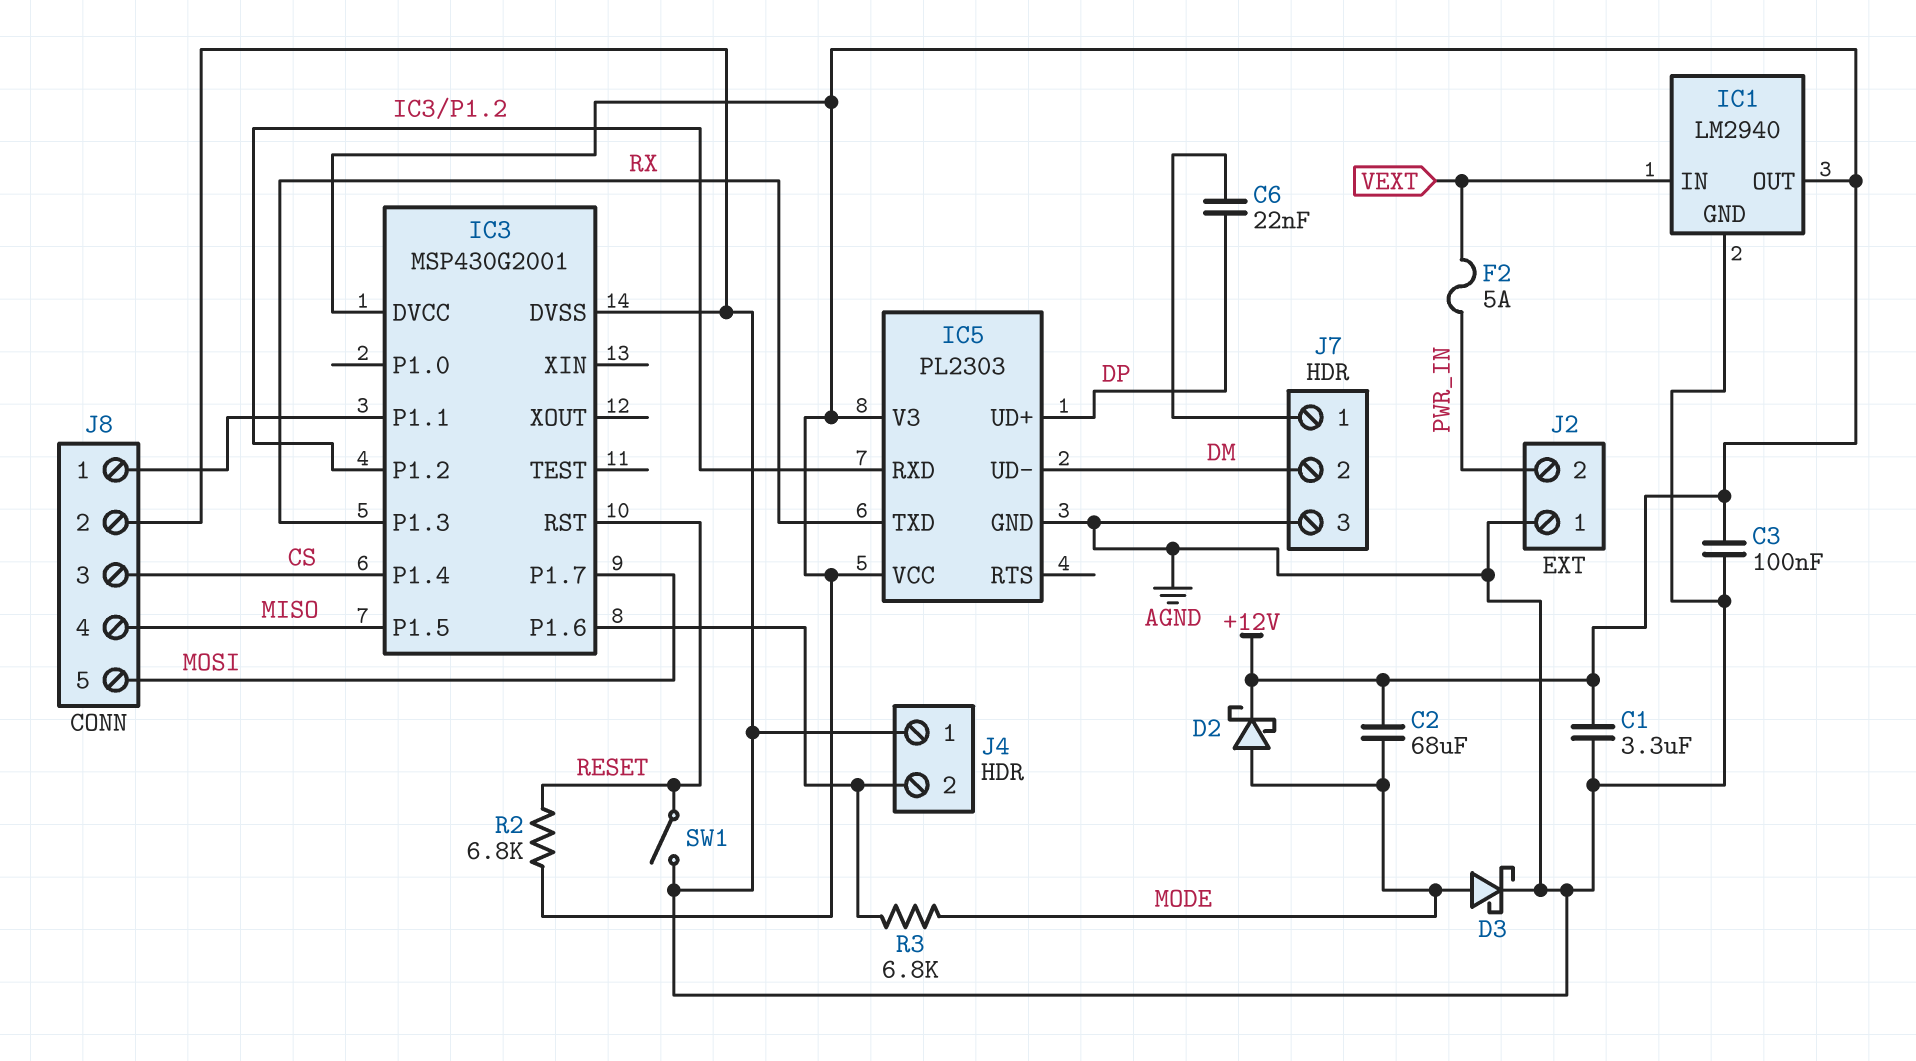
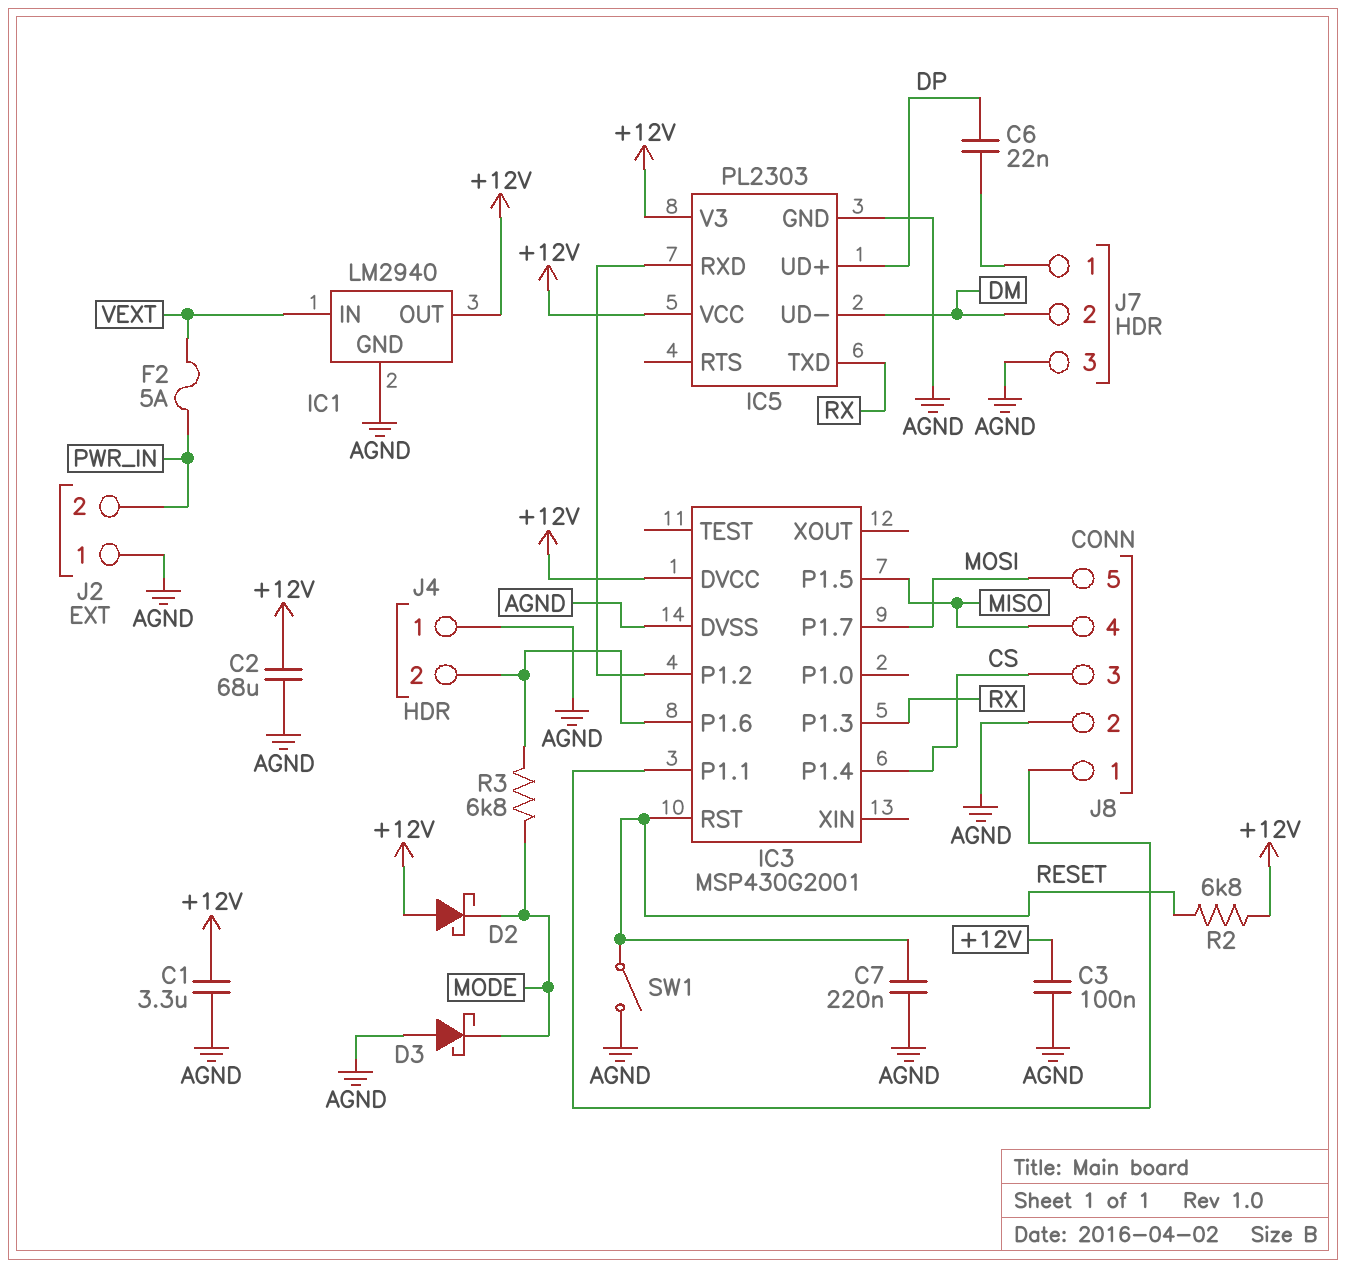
C2: 68uF (+12V, MODE) -> 68uF (+12V, AGND)
C7: none -> 220nF (AGND, RESET)
D2: schottky (A MODE, K +12V) -> schottky (A +12V, K MODE)
D3: schottky (A MODE, K AGND) -> schottky (A AGND, K MODE)

